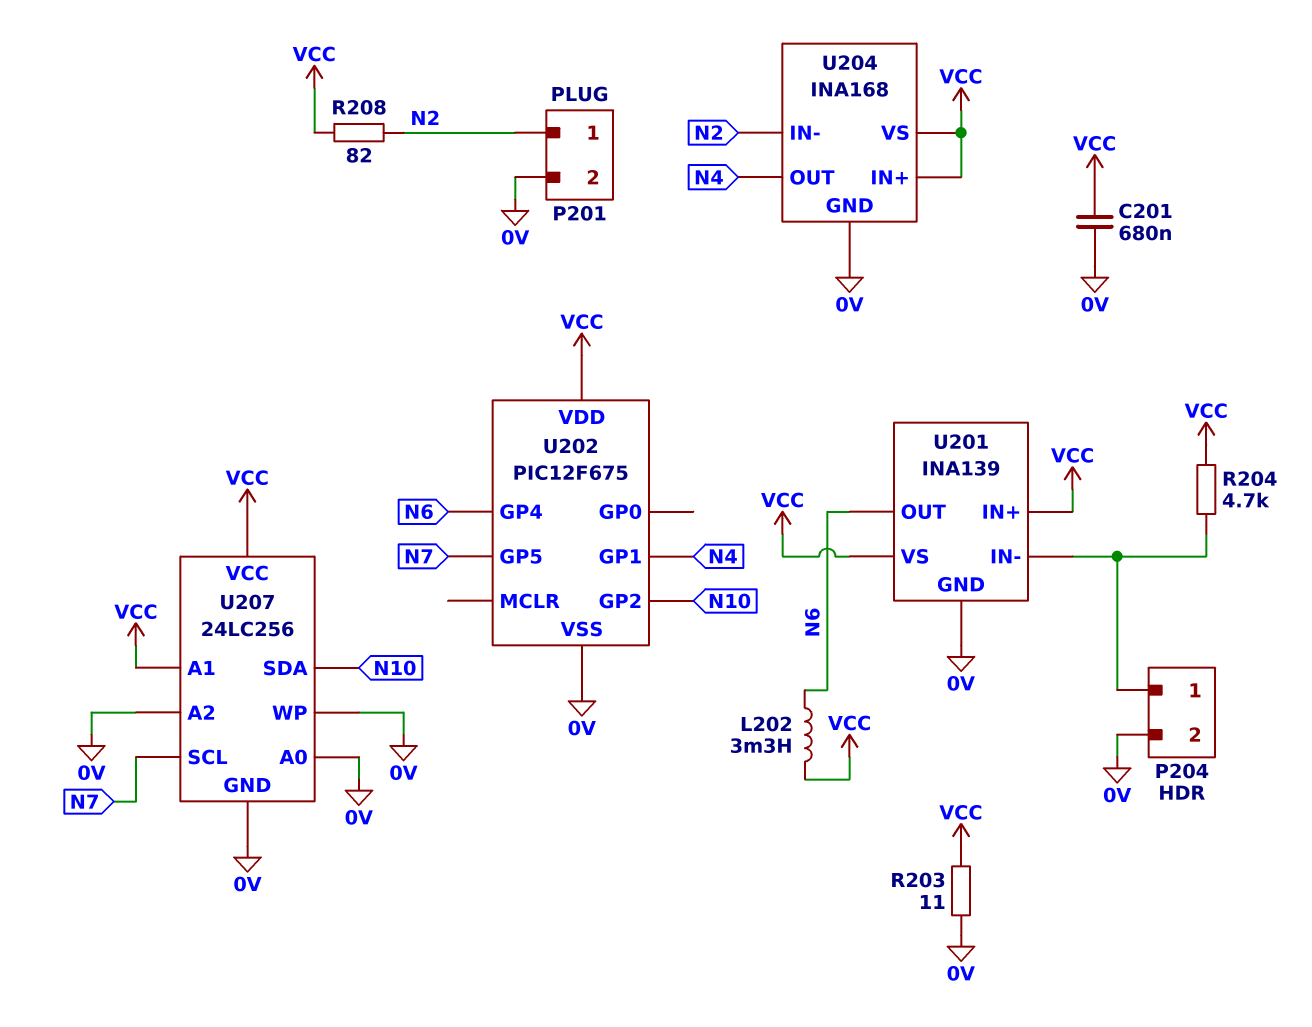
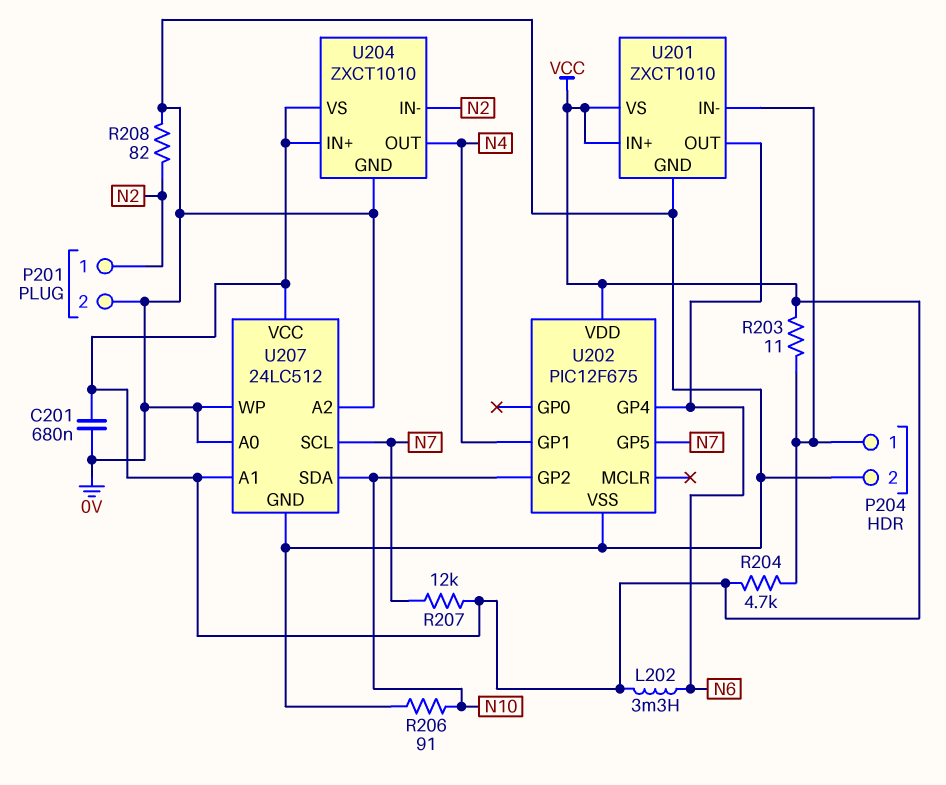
R203: 11 (0V, VCC) -> 11 (P204/1, VCC)
R206: none -> 91 (0V, N10)
R207: none -> 12k (N7, VCC)
R208: 82 (N2, VCC) -> 82 (0V, N2)
U201: INA139 -> ZXCT1010
U204: INA168 -> ZXCT1010
U207: 24LC256 -> 24LC512

